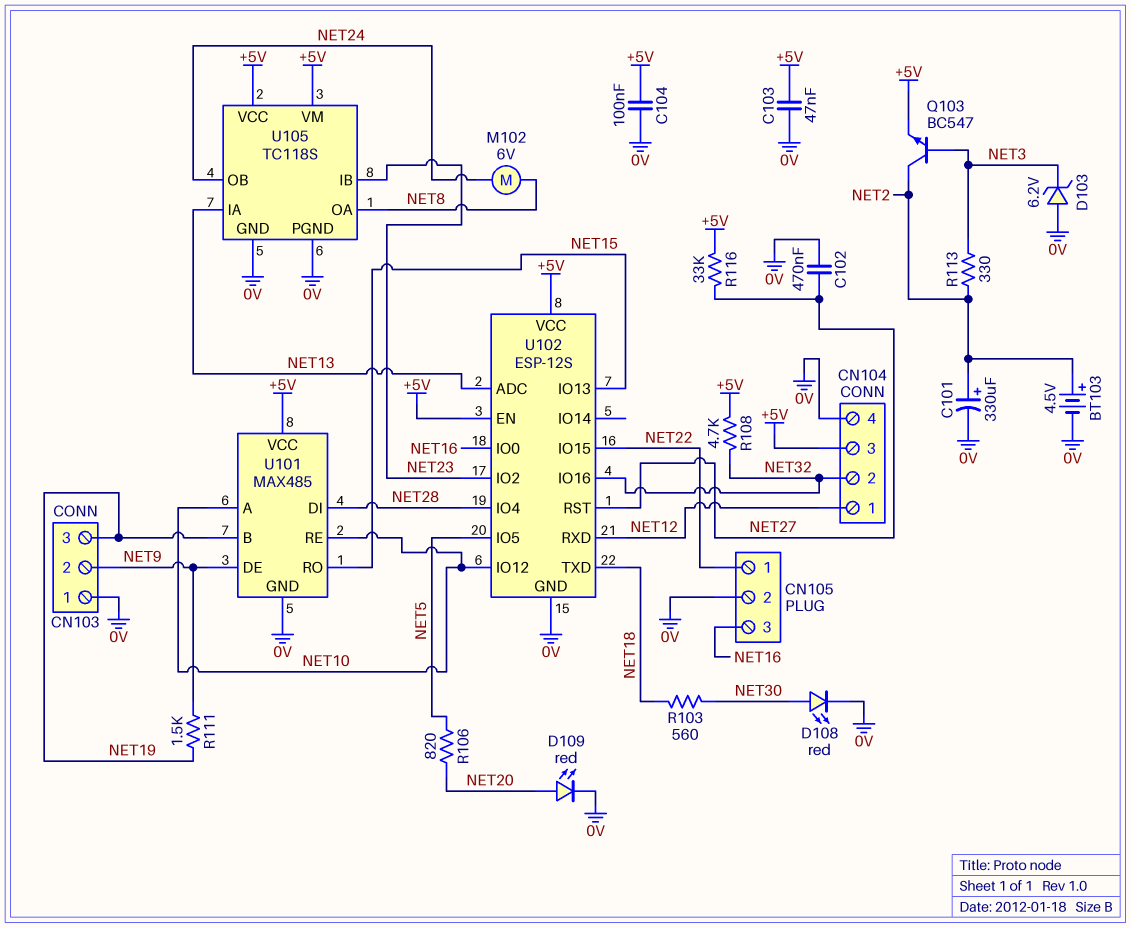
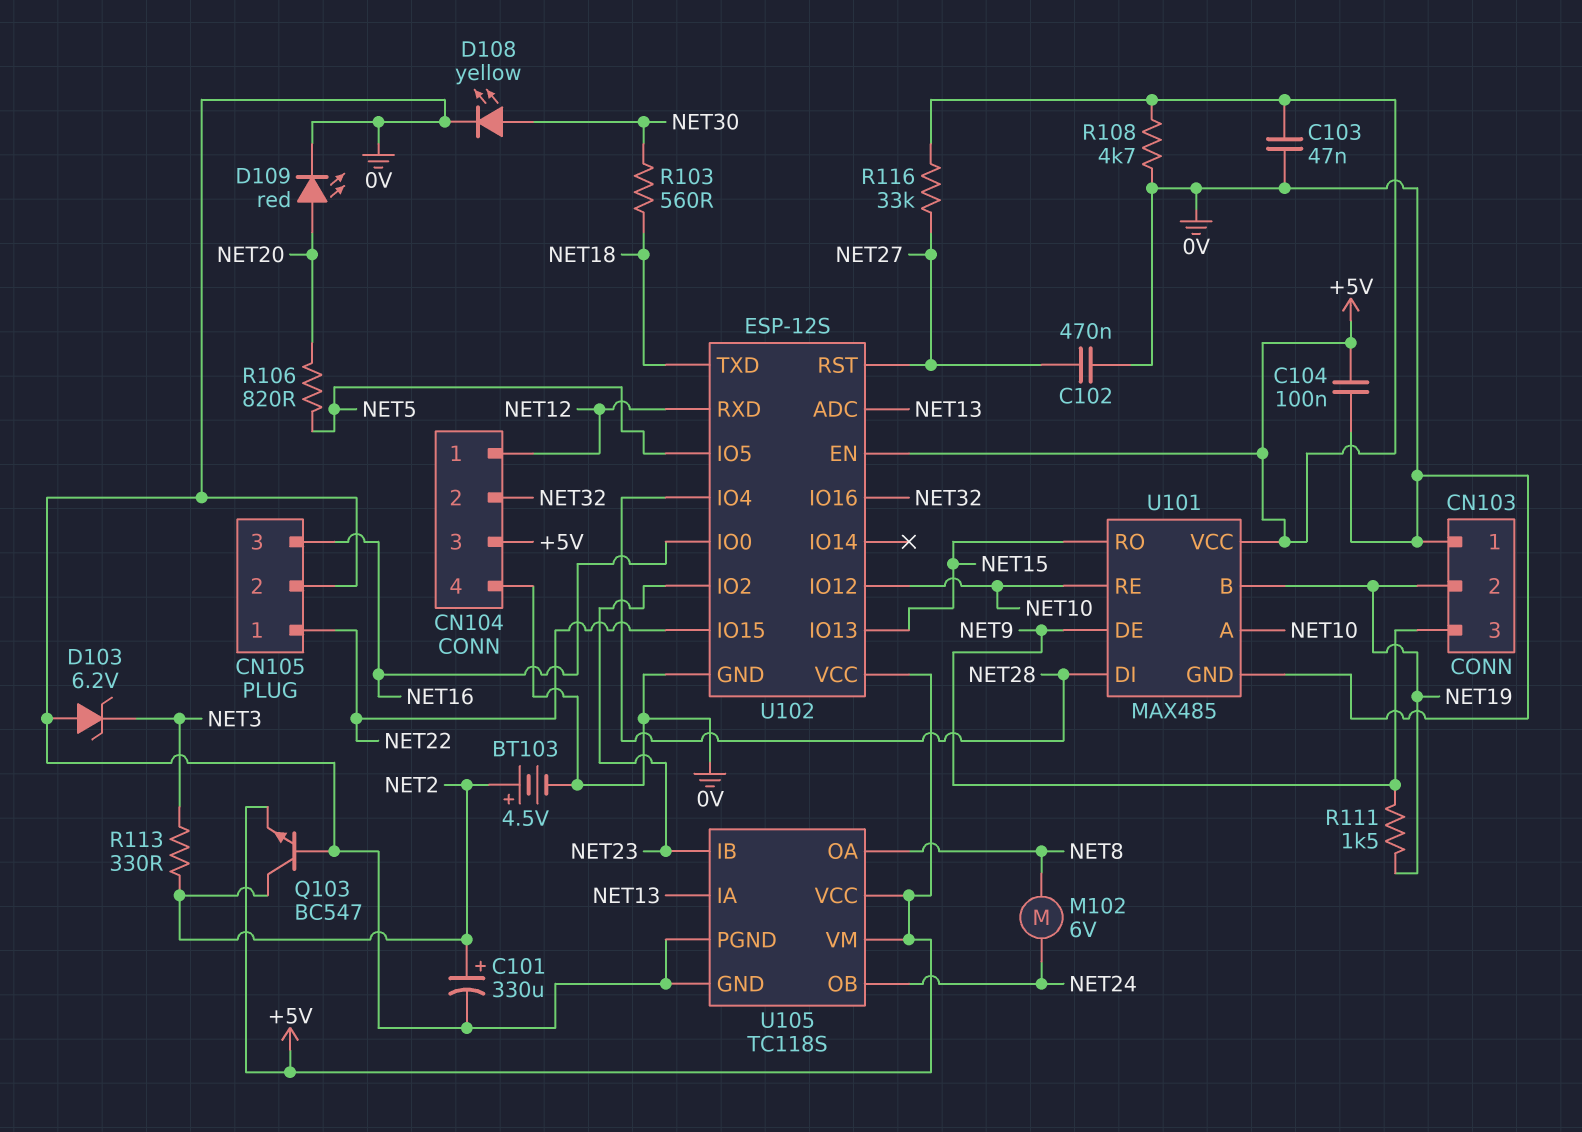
CN103 pin 2: NET9 -> NET19
CN103 pin 3: NET19 -> NET9
D108: LED red (A NET30, K 0V) -> LED yellow (A NET30, K 0V)
Q103: NPN BC547 (B NET3, C NET2, E +5V) -> NPN BC547 (B 0V, C NET2, E +5V)
R108: 4.7k (+5V, NET32) -> 4.7k (+5V, 0V)

